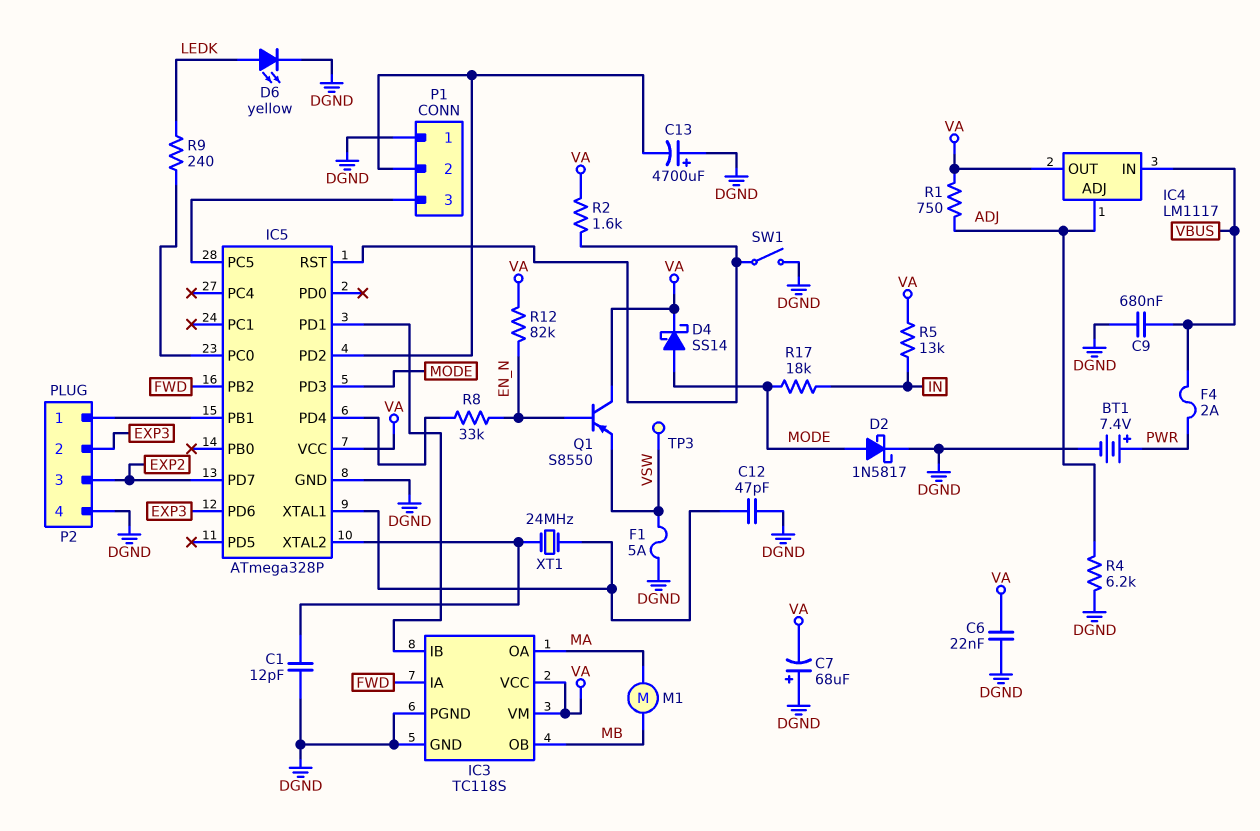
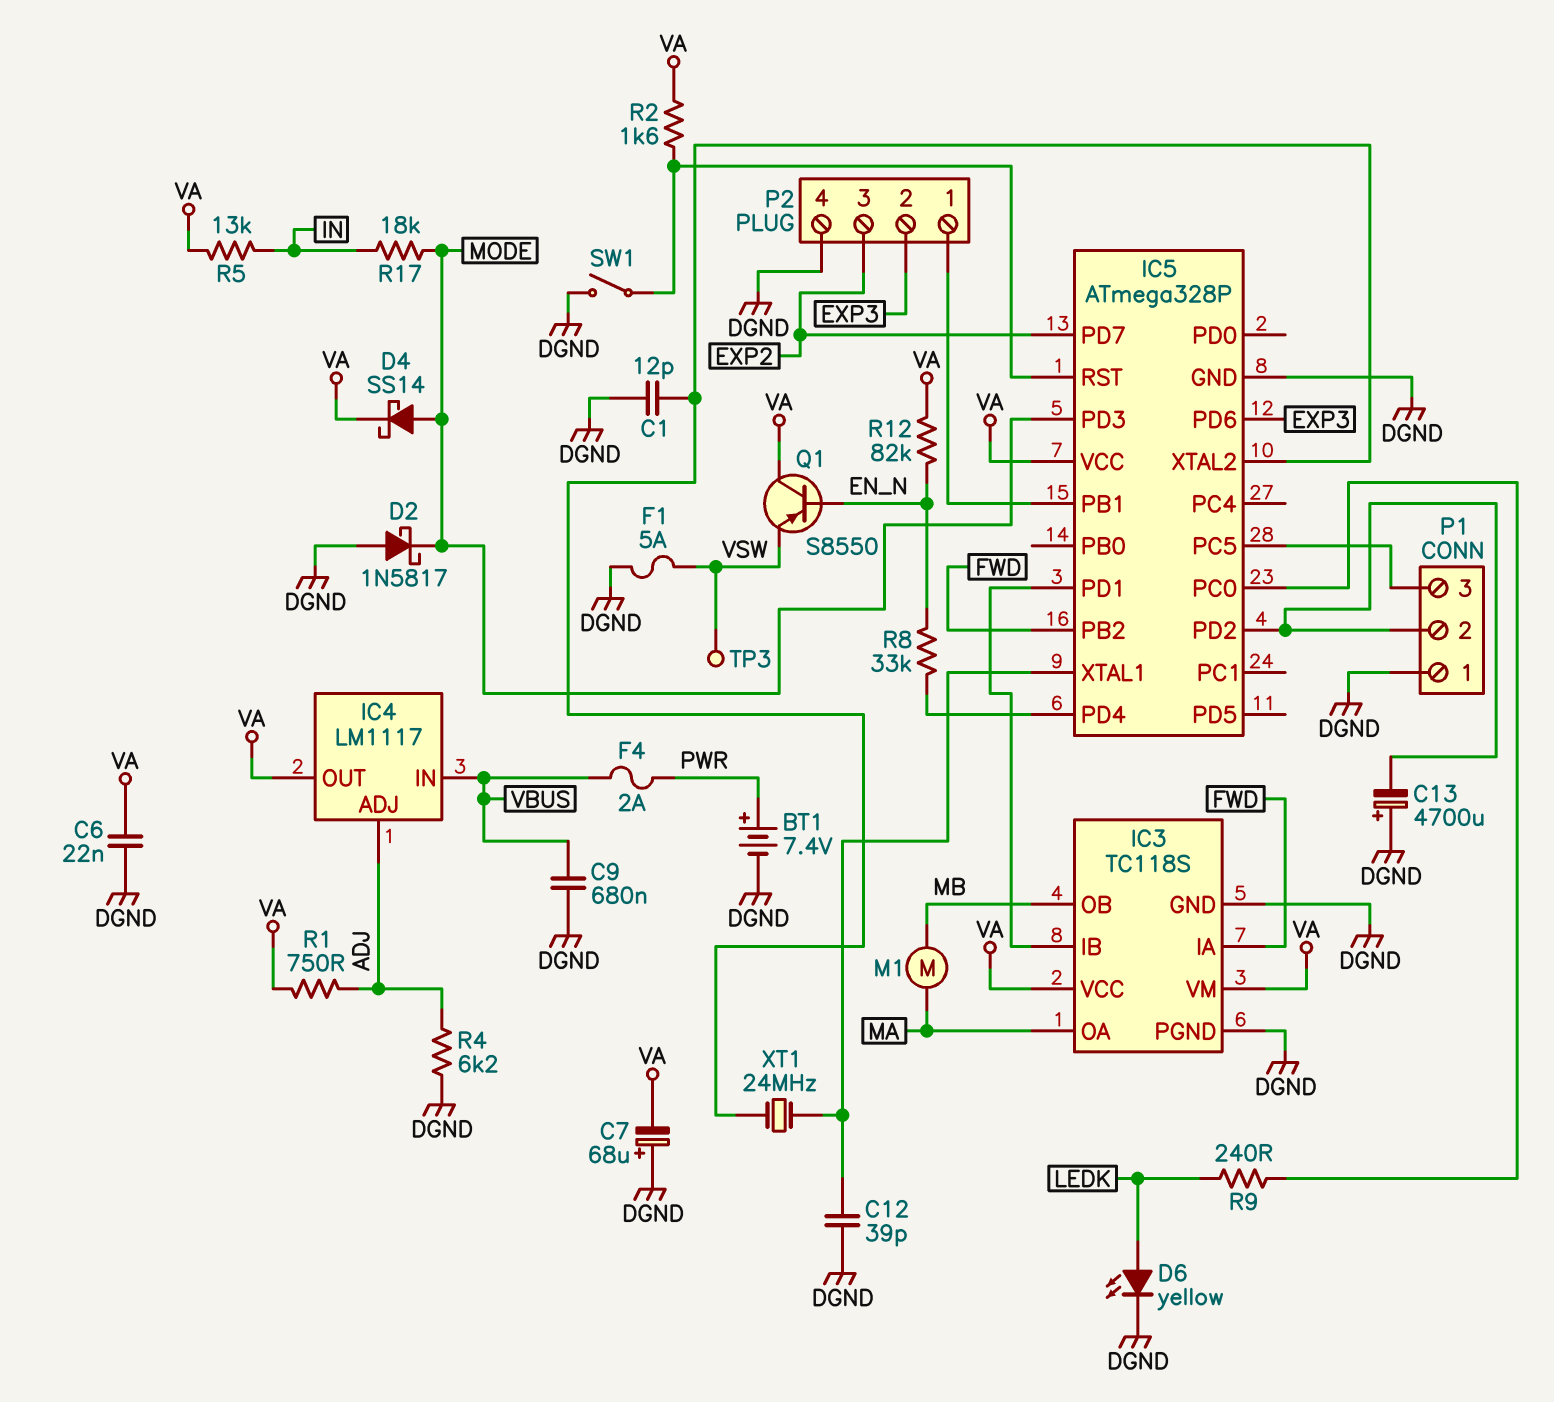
C12: 47pF (DGND, IC5/XTAL1) -> 39pF (DGND, IC5/XTAL1)
D2: schottky 1N5817 (A MODE, K DGND) -> schottky 1N5817 (A DGND, K MODE)

